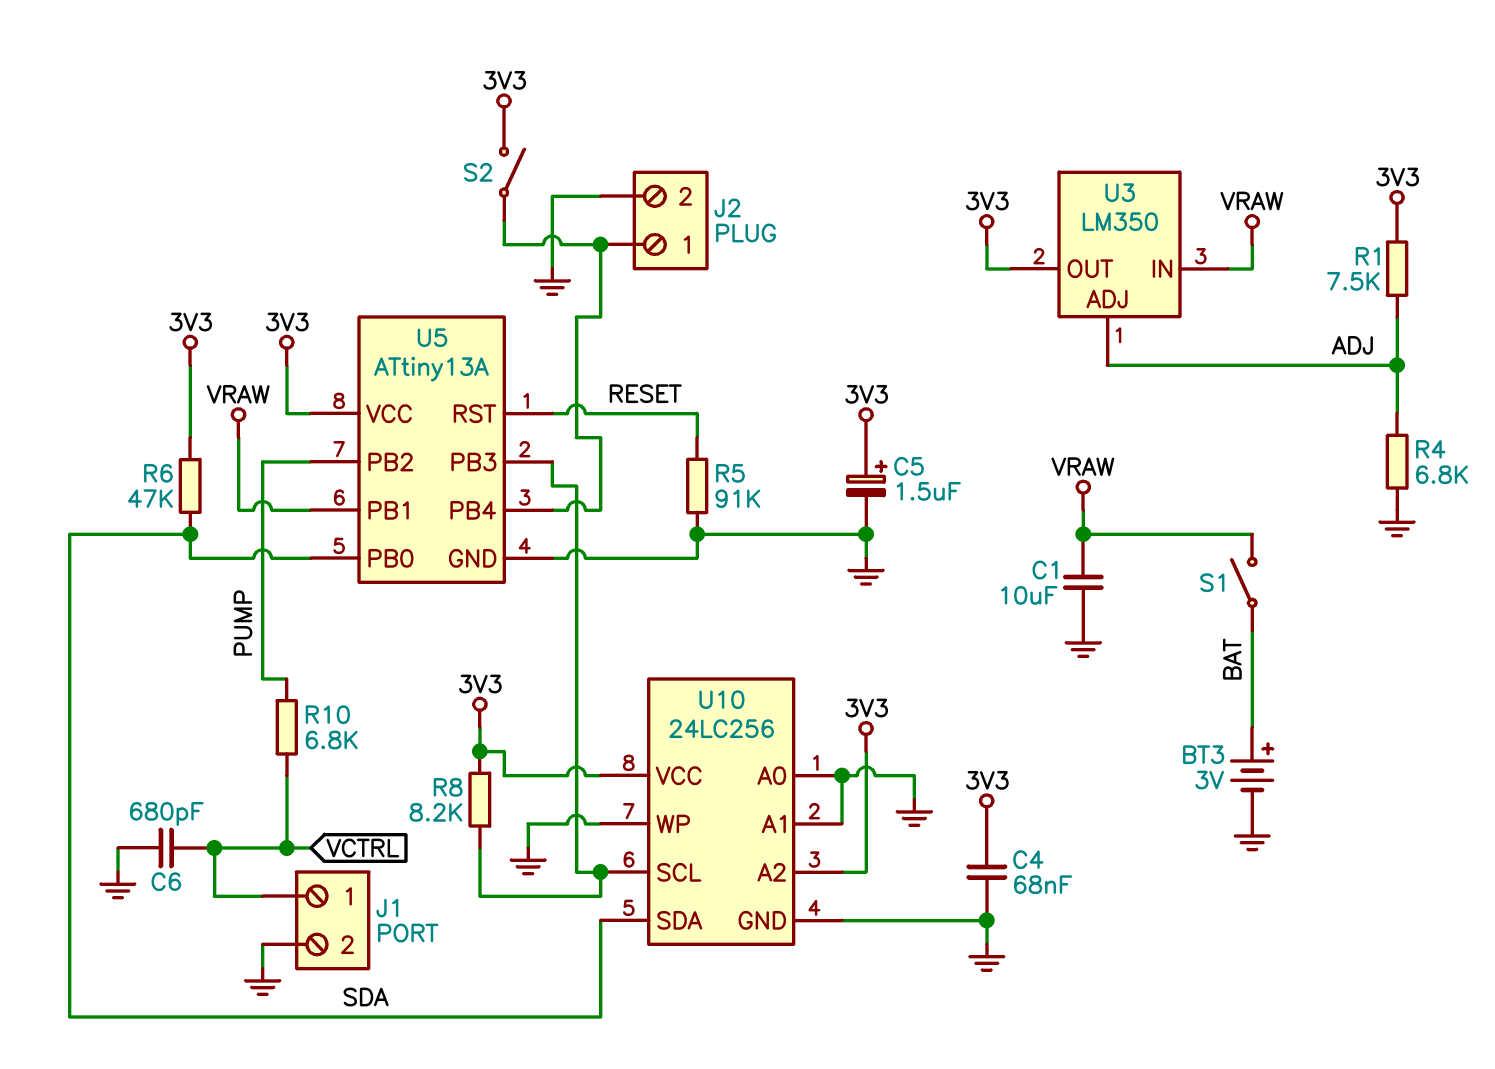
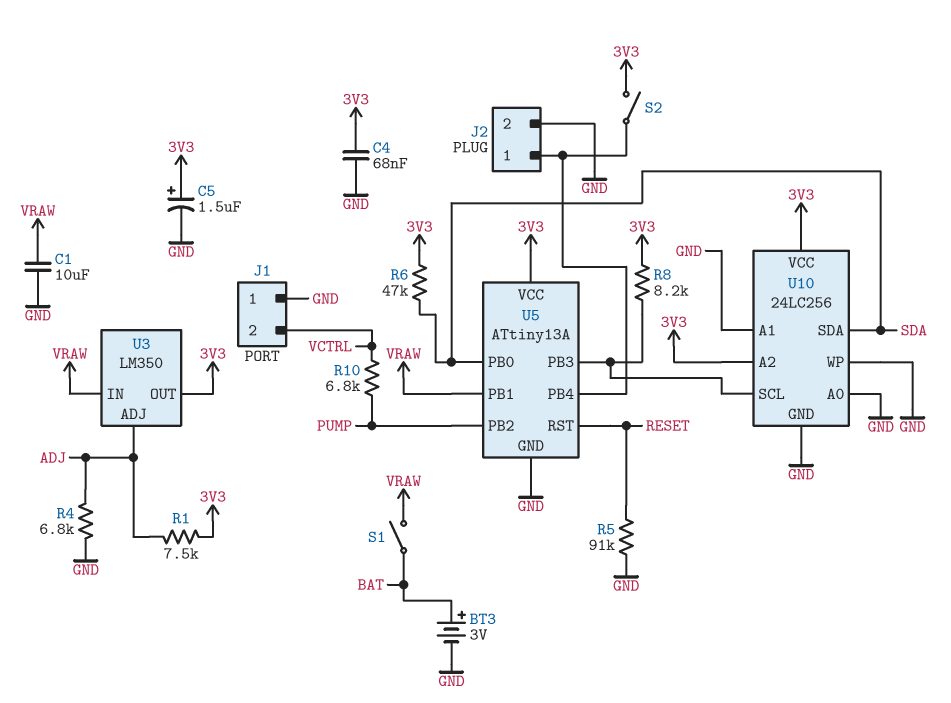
C6: 680pF (GND, VCTRL) -> none
J1 pin 1: VCTRL -> GND
J1 pin 2: GND -> VCTRL

